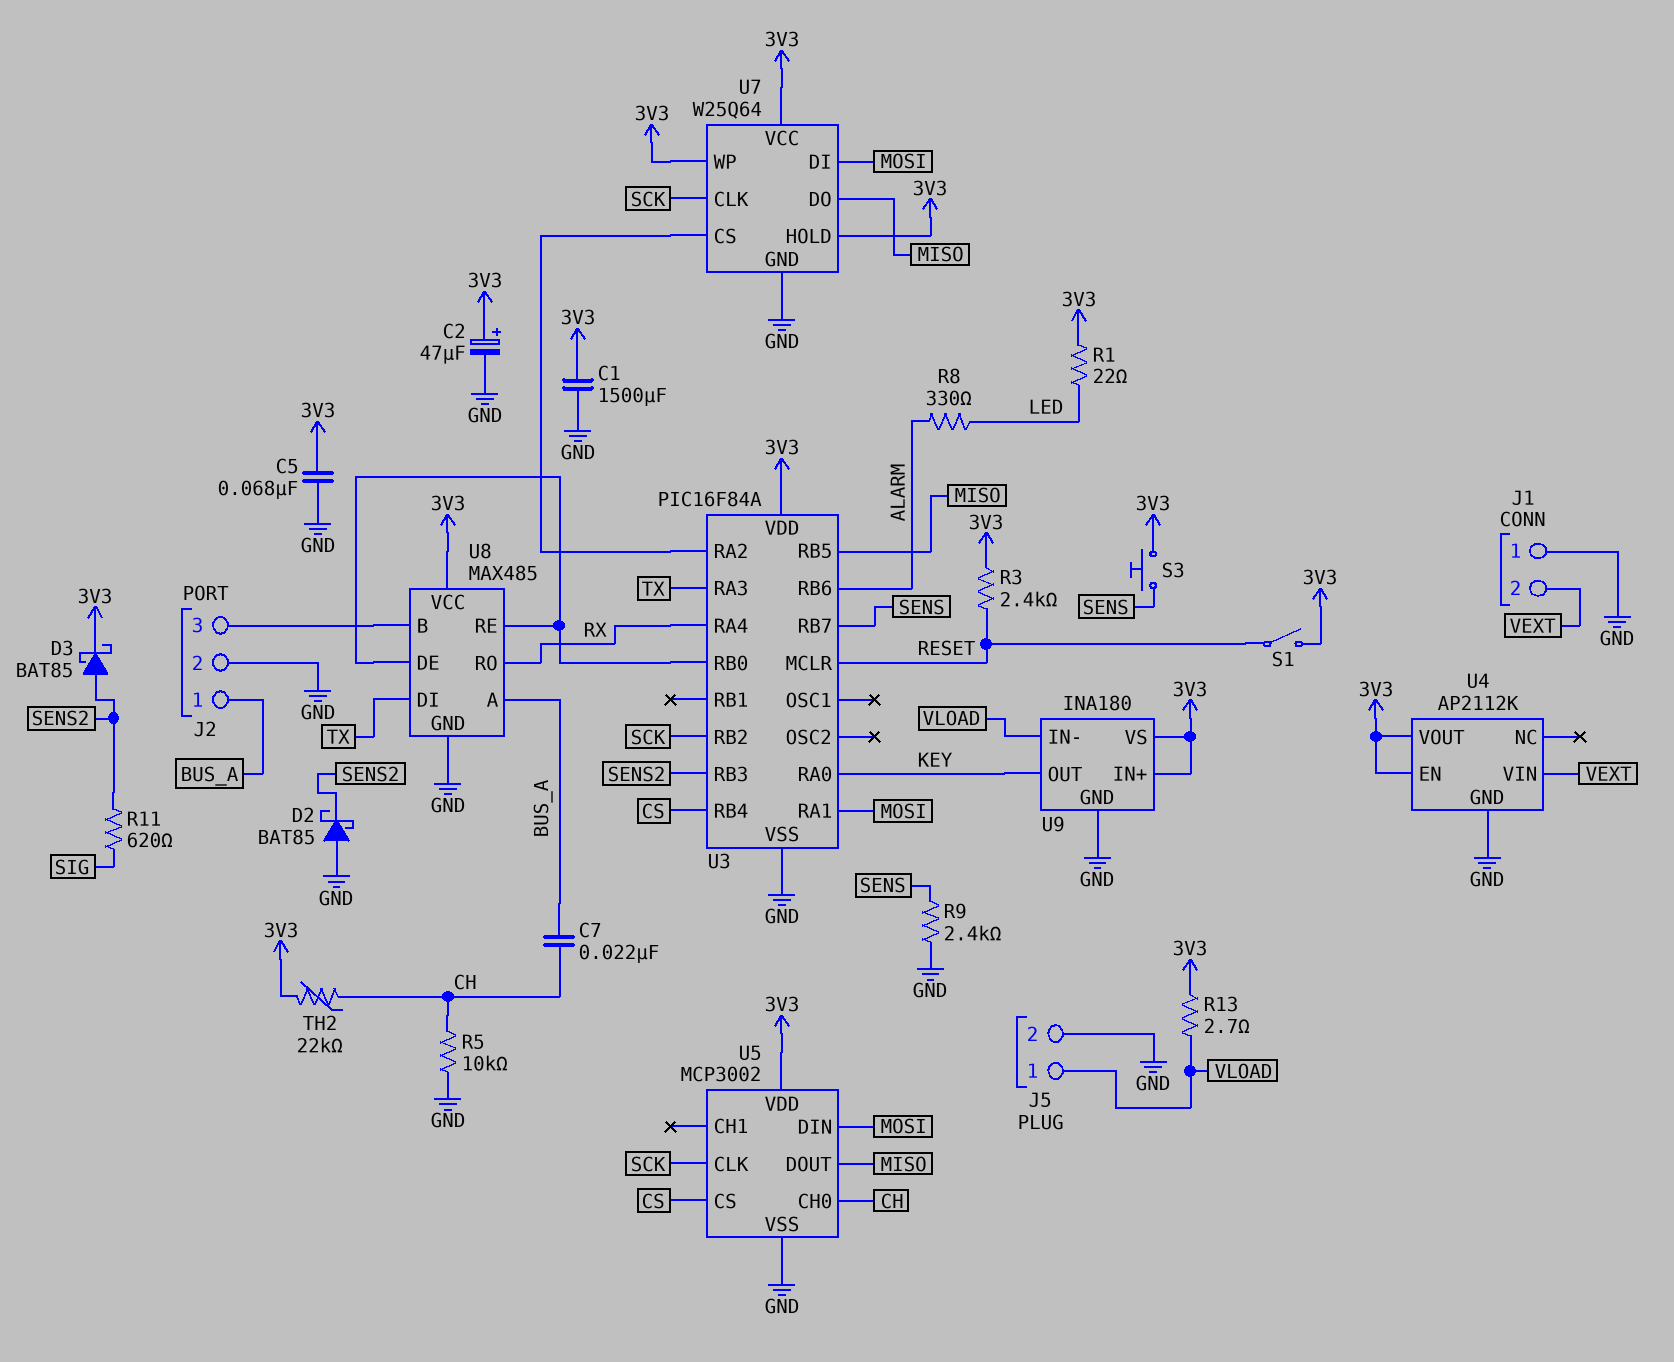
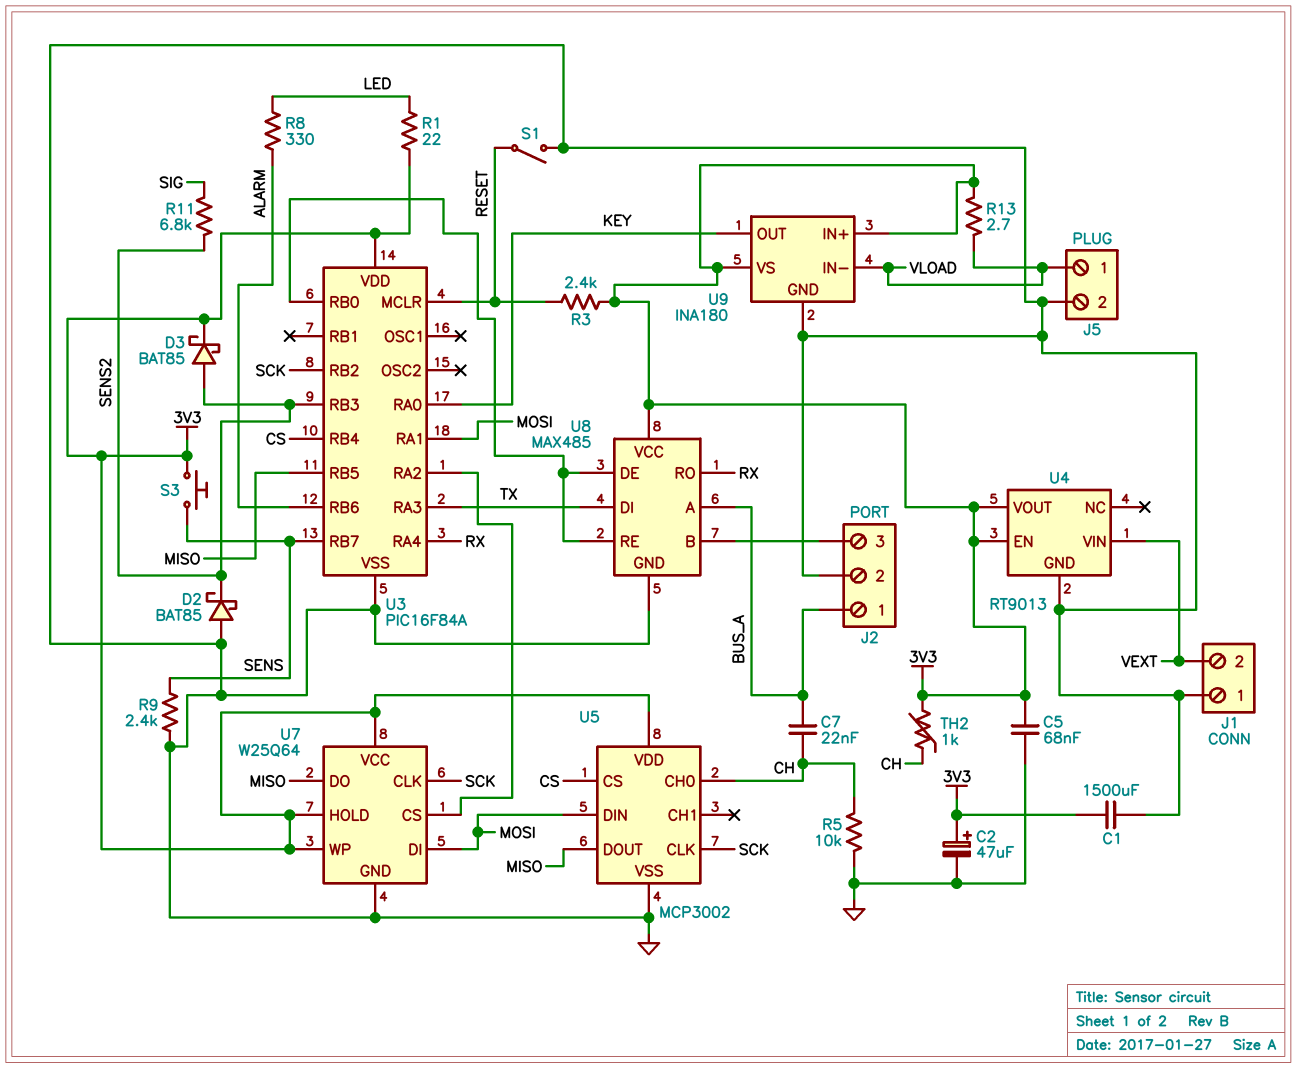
R11: 620 (SENS2, SIG) -> 6.8k (SENS2, SIG)
S1: switch (3V3, RESET) -> switch (GND, RESET)
TH2: 22k (3V3, CH) -> 1k (3V3, CH)
U4: AP2112K -> RT9013

